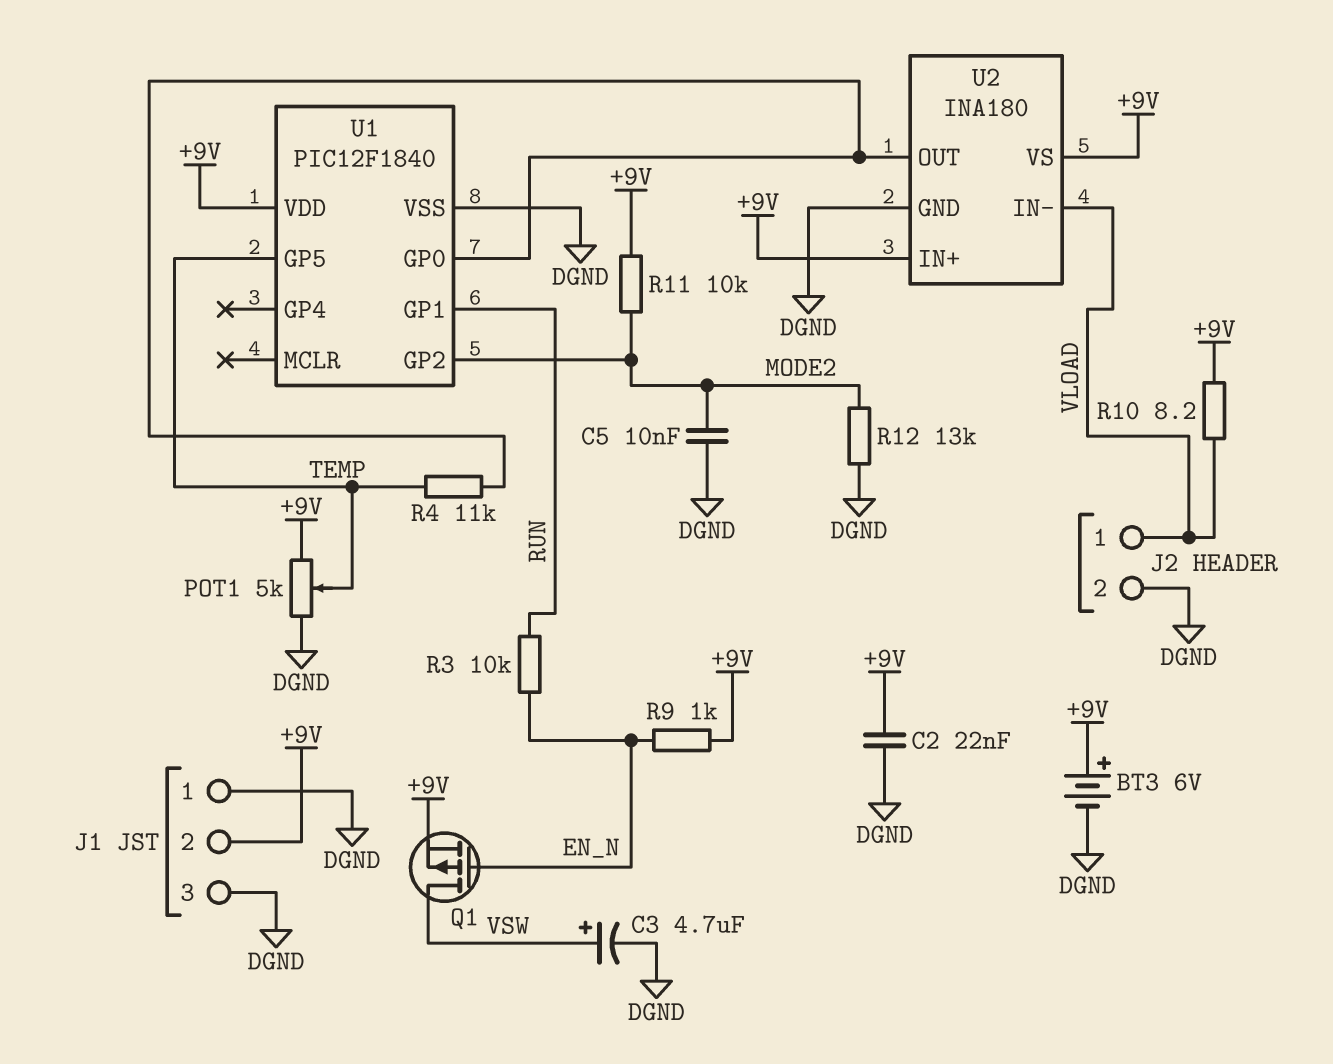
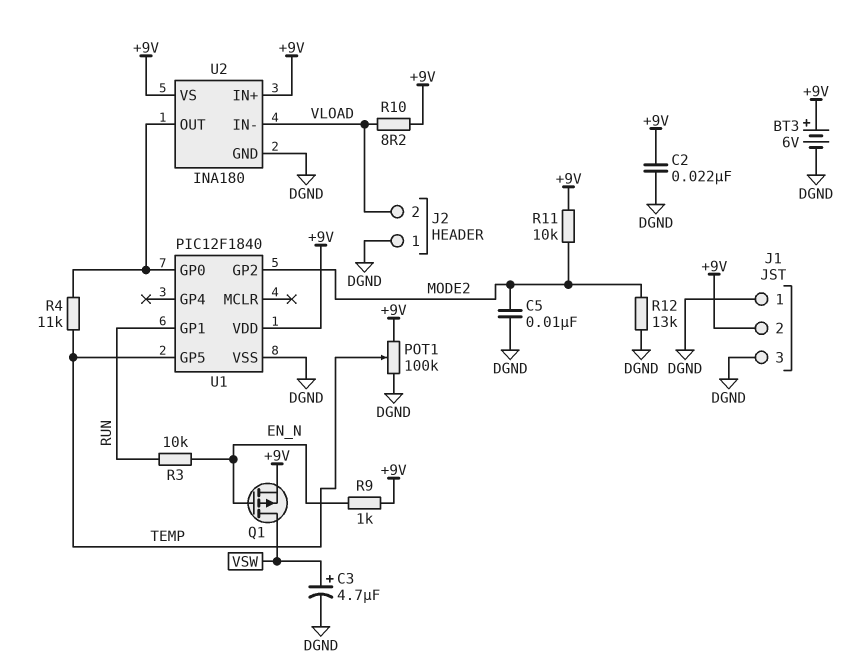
J2 pin 1: VLOAD -> DGND
J2 pin 2: DGND -> VLOAD
POT1: 5k (+9V, DGND, wiper TEMP) -> 100k (+9V, DGND, wiper TEMP)

